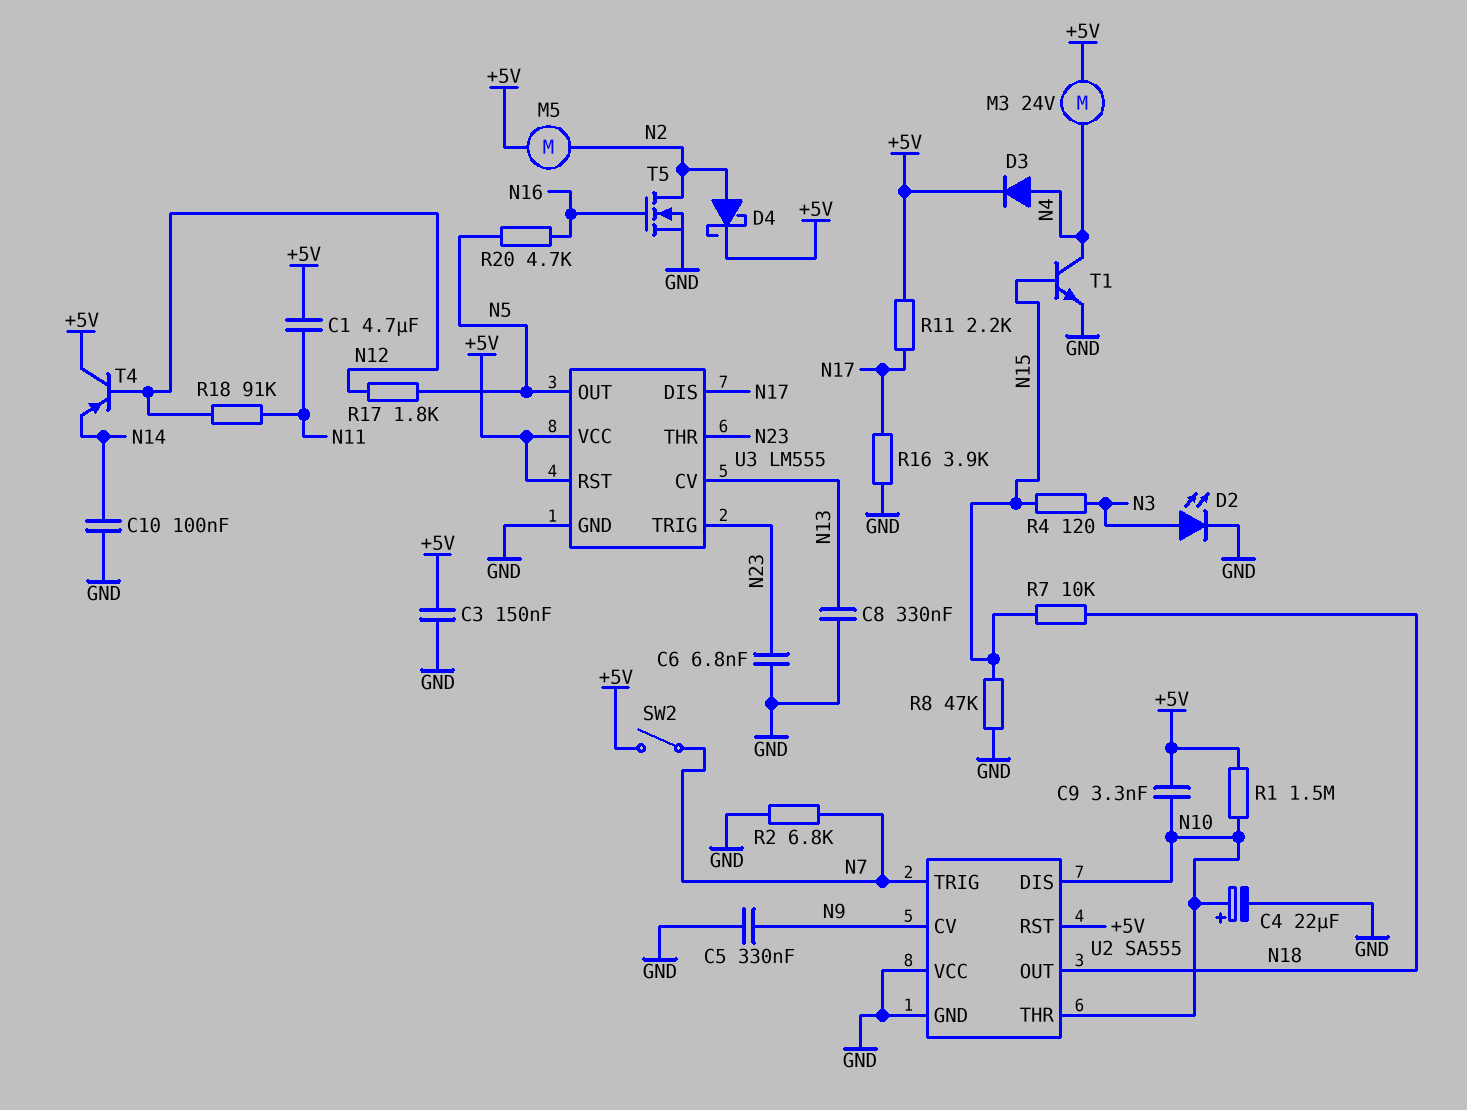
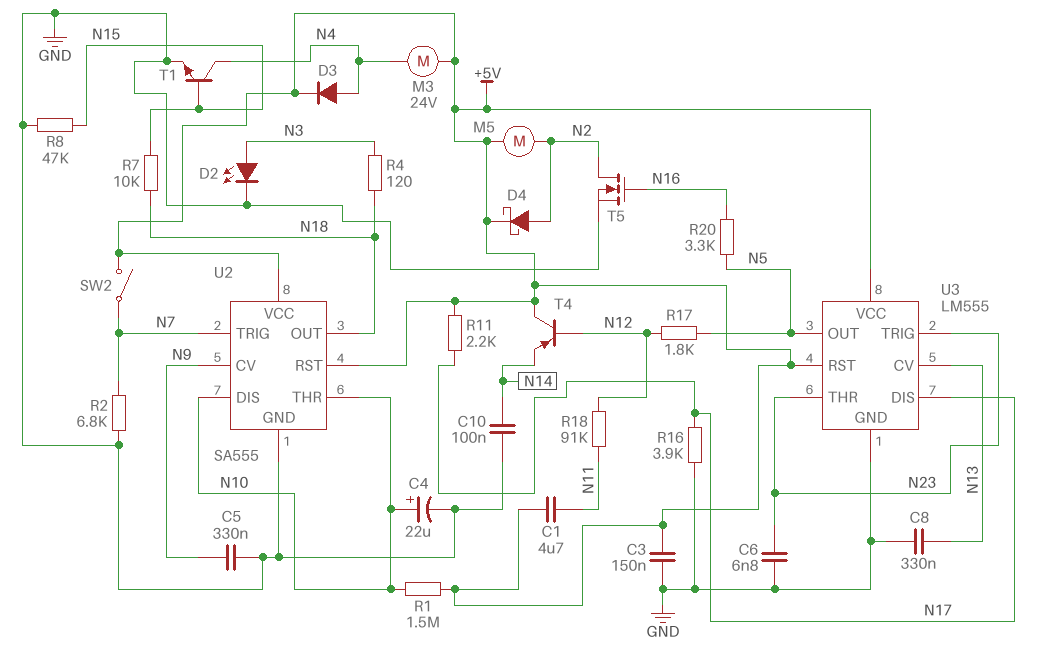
C9: 3.3nF (+5V, N10) -> none
R4: 120 (N3, N15) -> 120 (N3, N18)
R20: 4.7k (N5, N16) -> 3.3k (N5, N16)
U2 pin VCC: GND -> +5V

